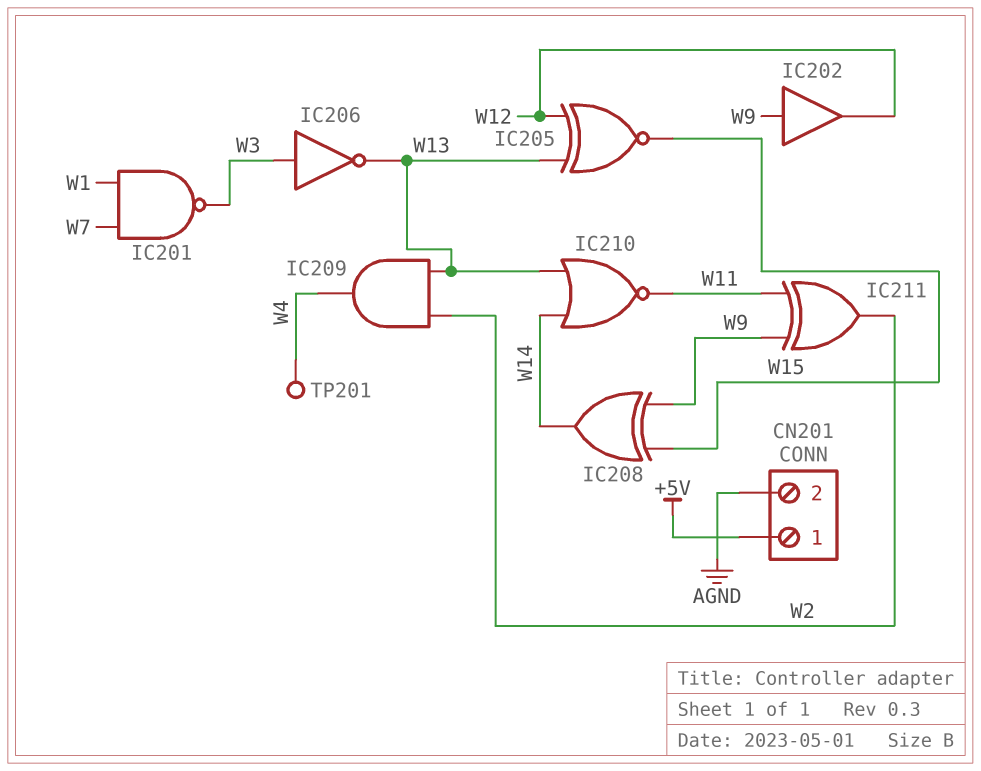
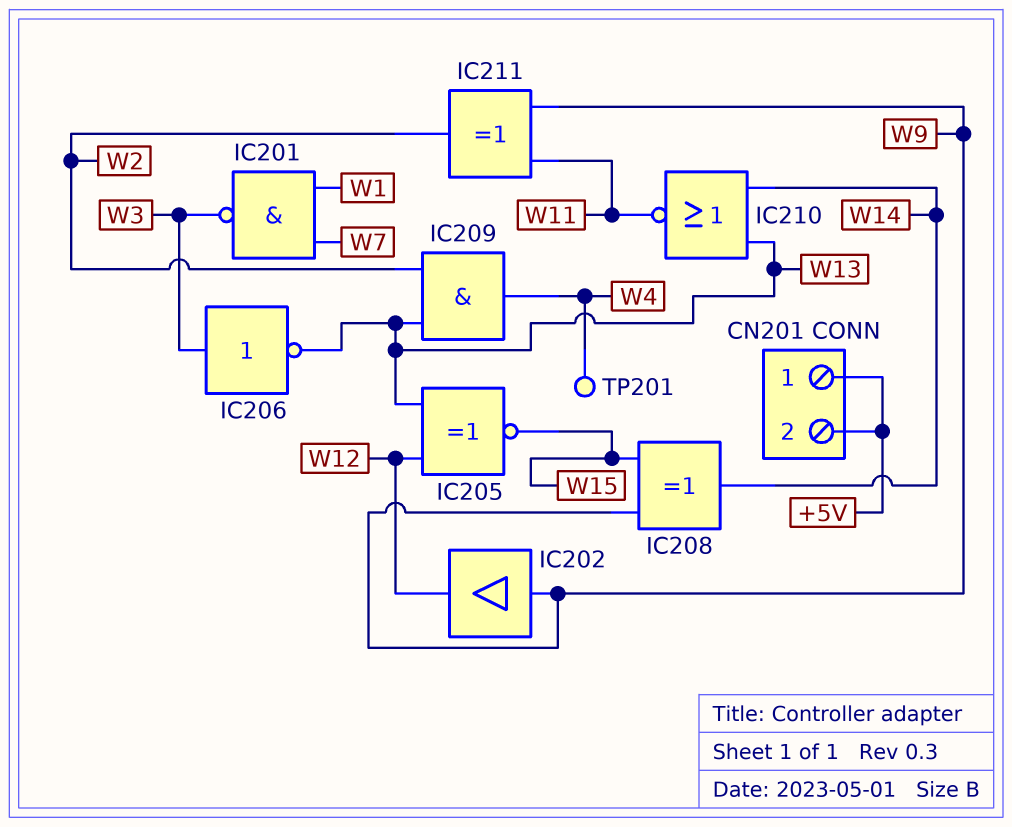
CN201 pin 2: AGND -> +5V

